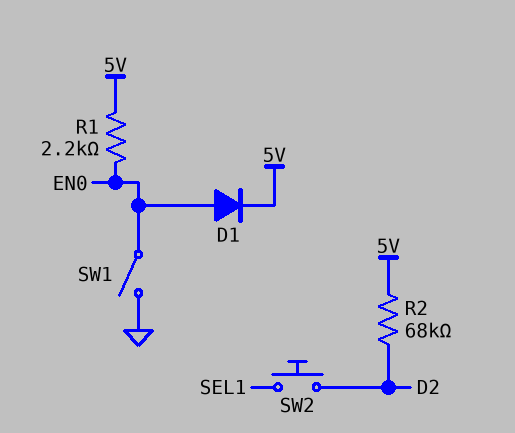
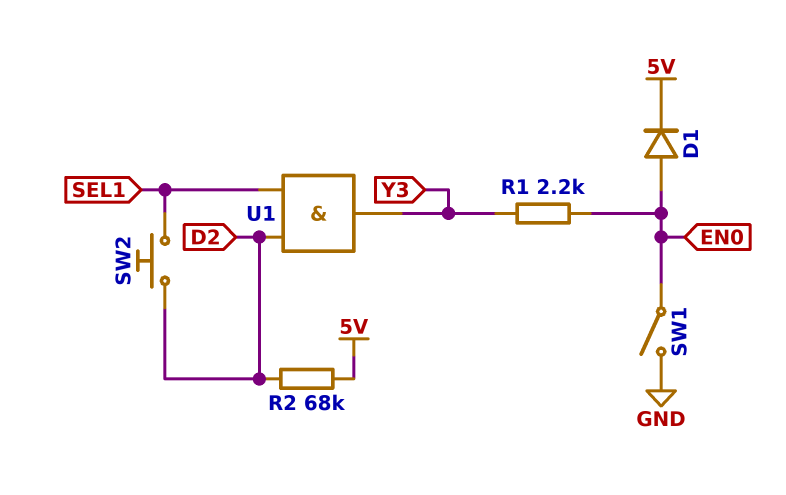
R1: 2.2k (5V, EN0) -> 2.2k (EN0, Y3)
U1: none -> AND (in D2, in SEL1, out Y3)

